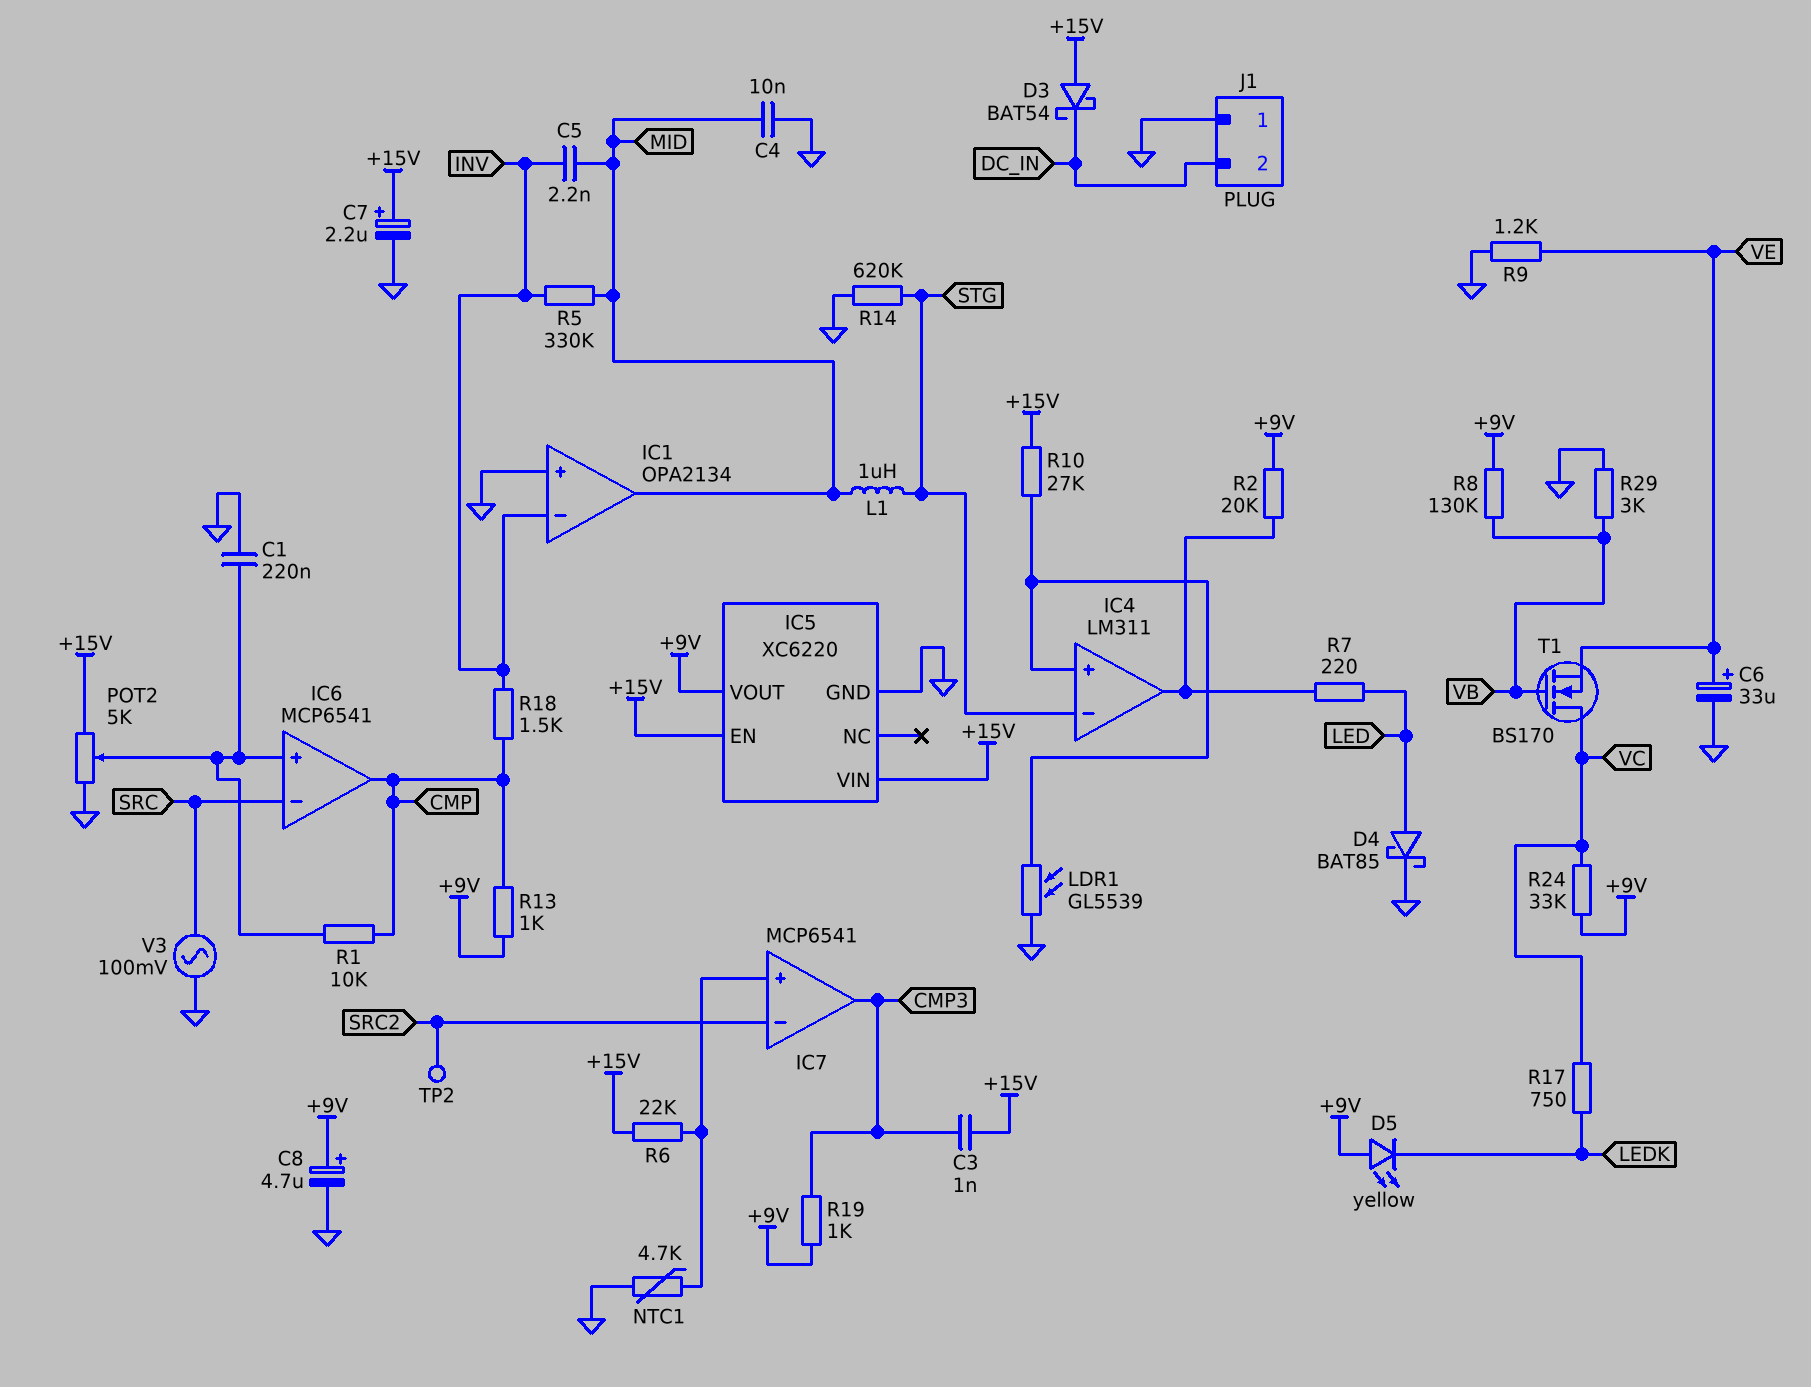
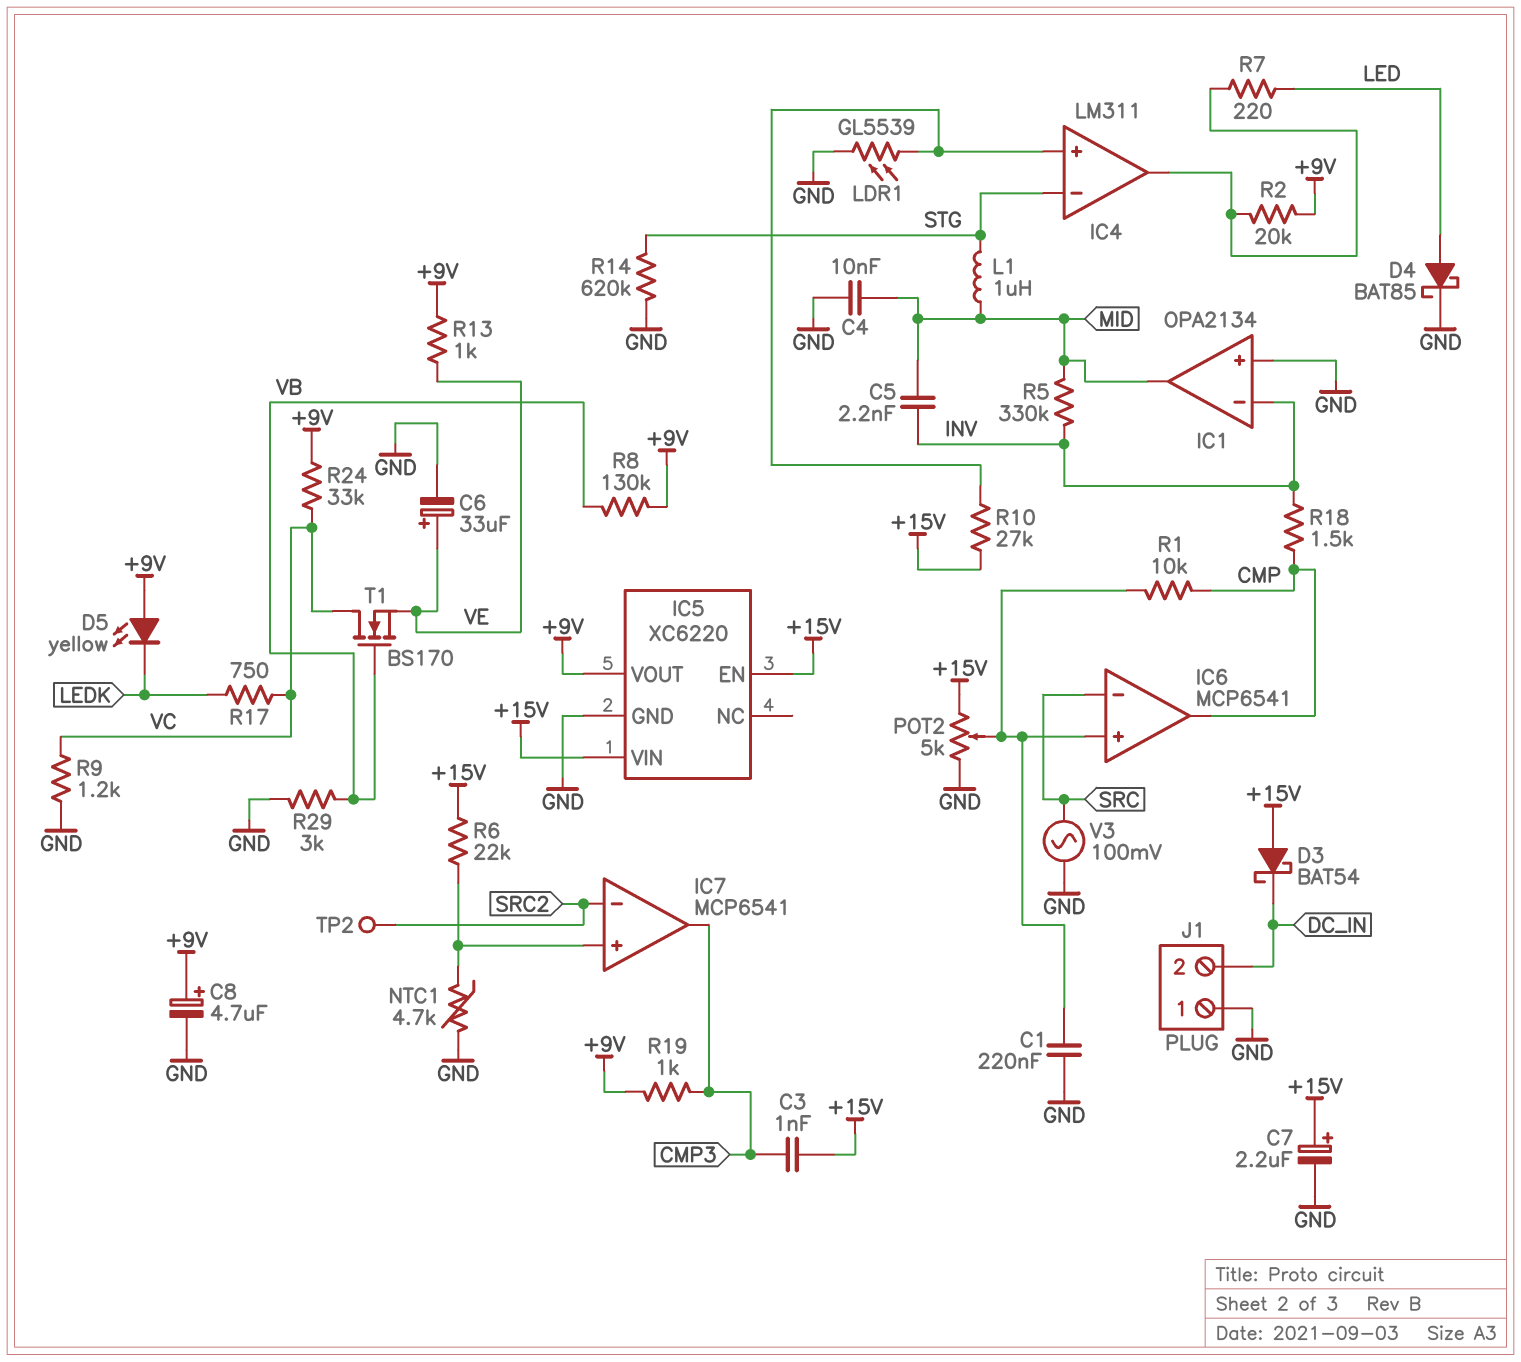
R9: 1.2k (GND, VE) -> 1.2k (GND, VC)
R13: 1k (+9V, CMP) -> 1k (+9V, VE)

